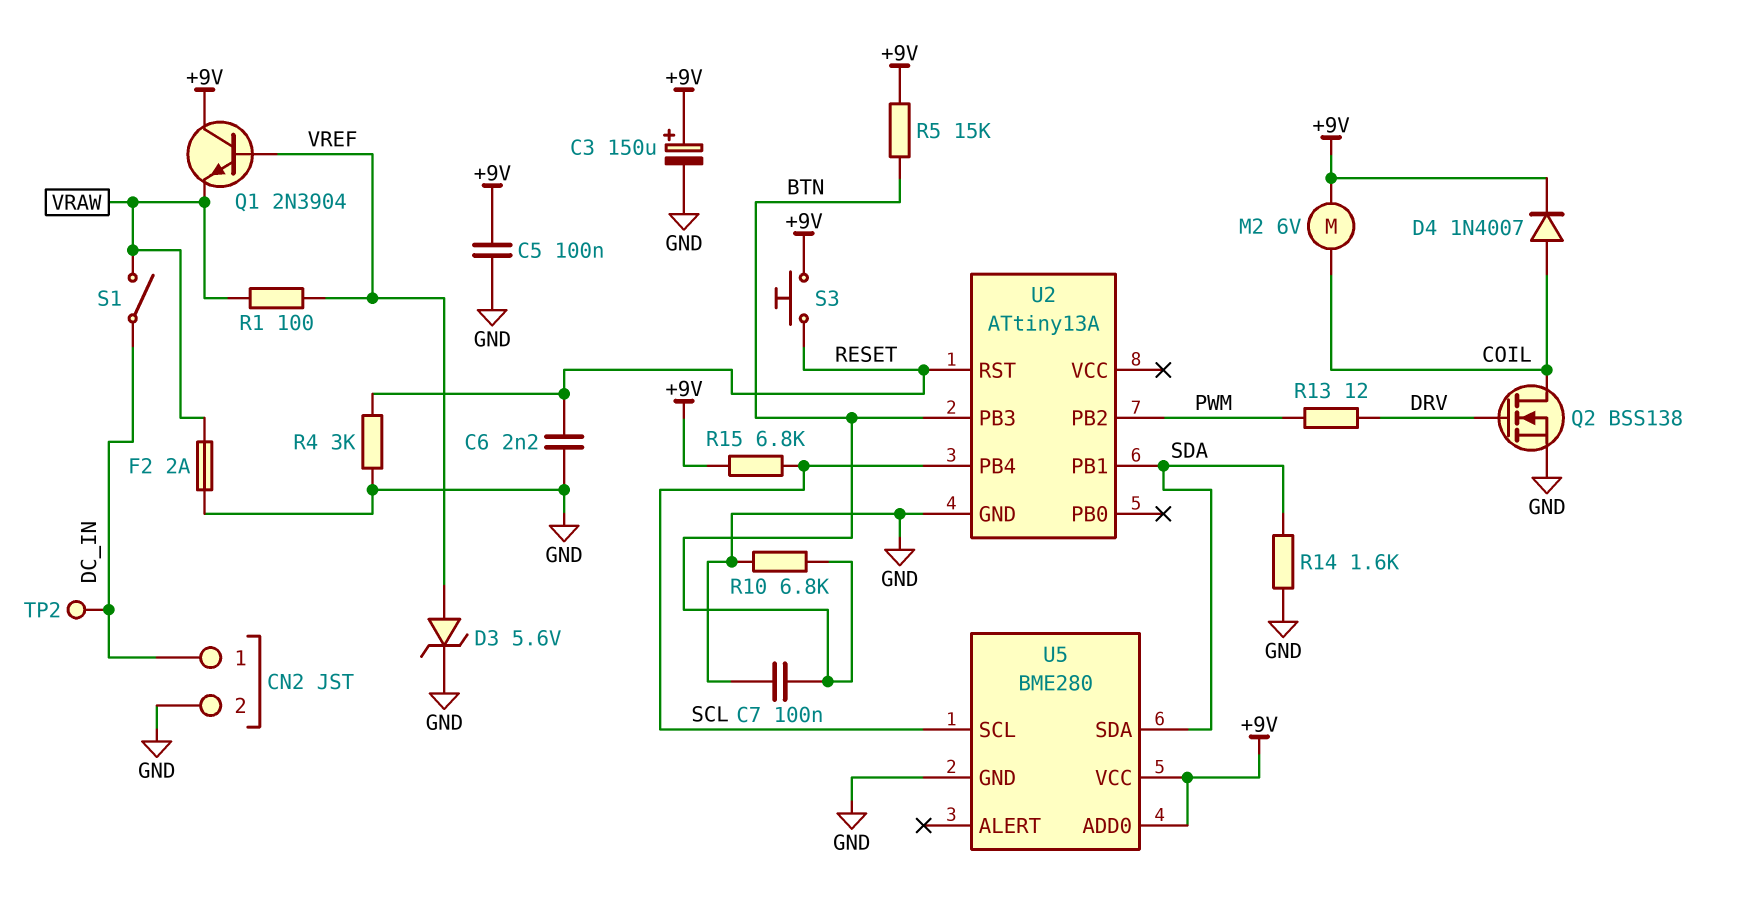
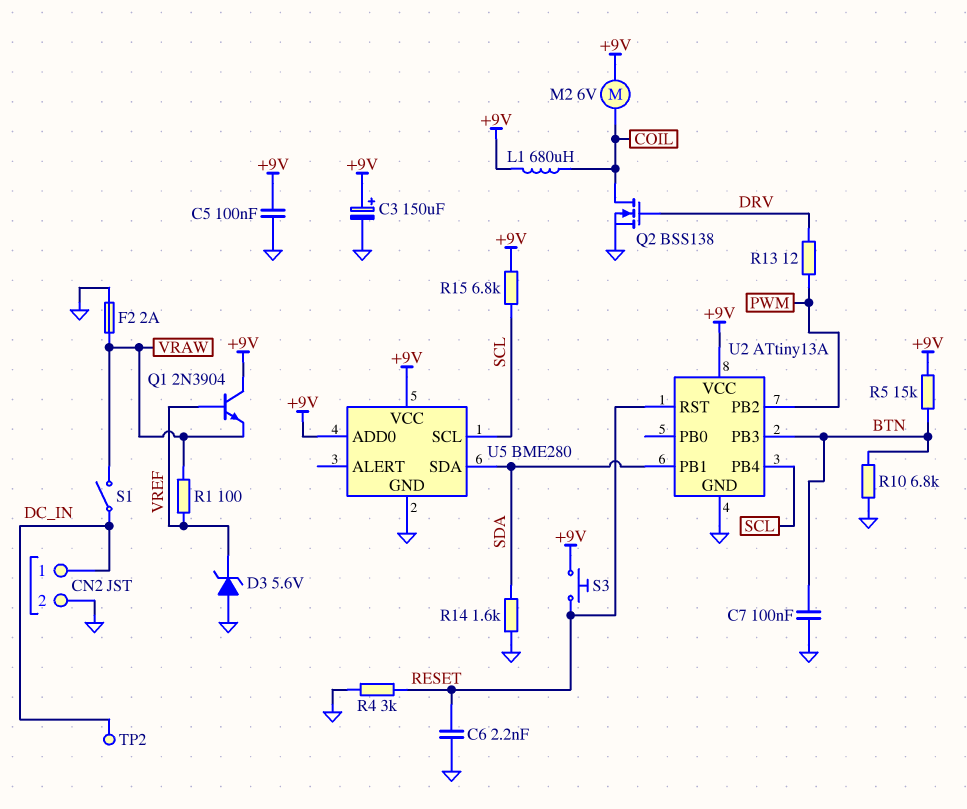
D3: zener 5.6V (A VREF, K GND) -> zener 5.6V (A GND, K VREF)
D4: diode 1N4007 (A COIL, K +9V) -> none
L1: none -> 680uH (+9V, COIL)
U2 pin VCC: none -> +9V

